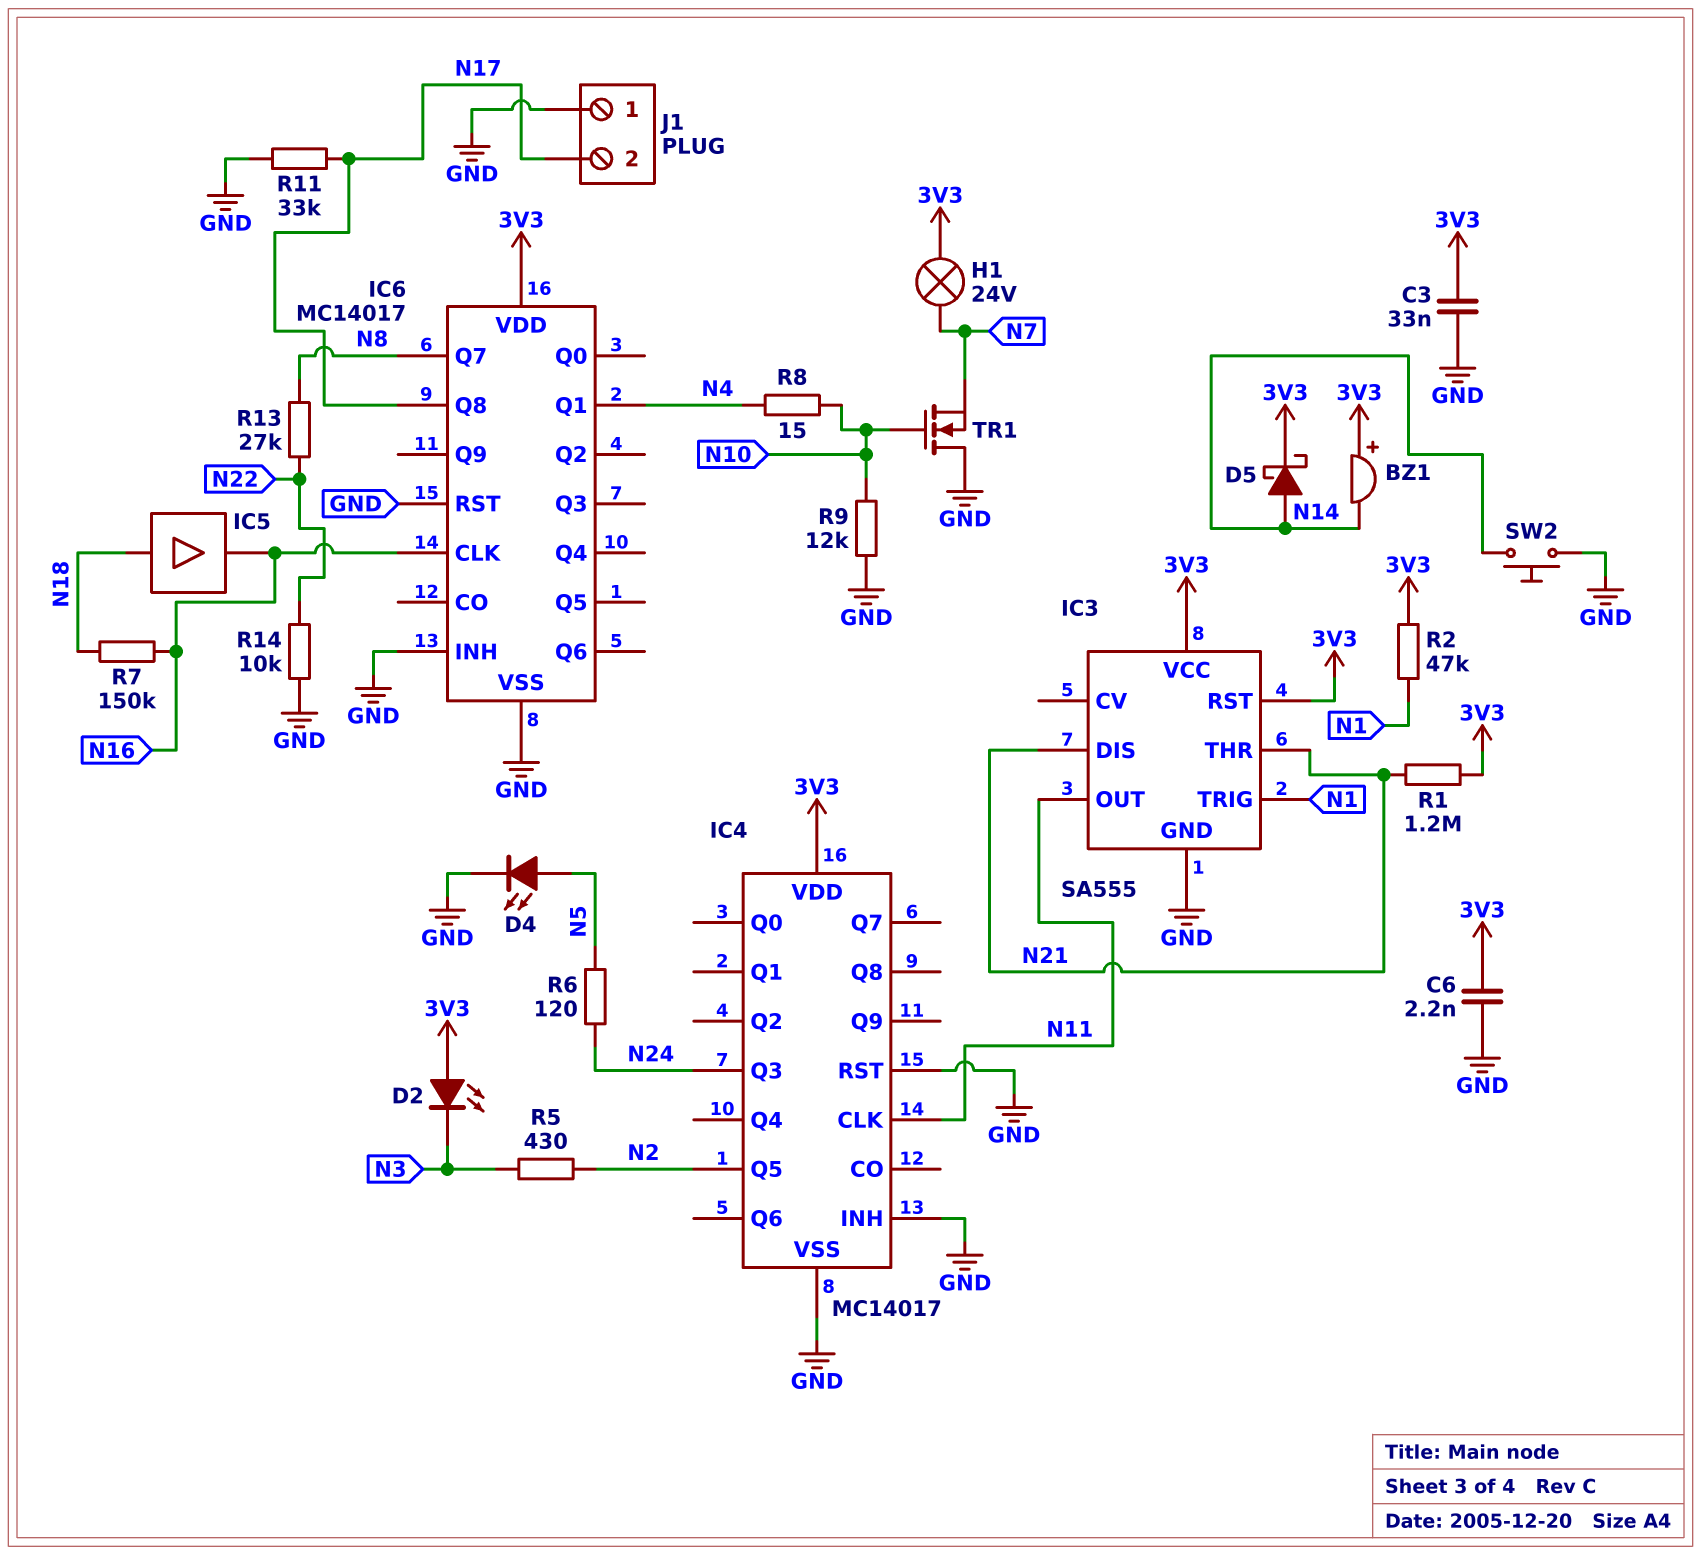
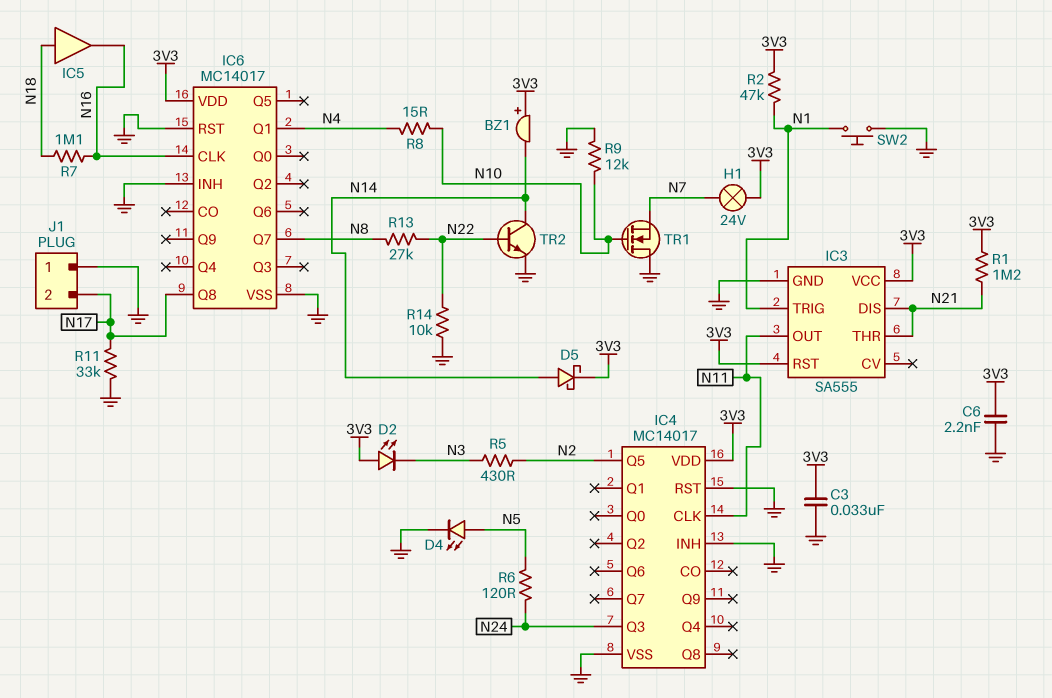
R7: 150k (N16, N18) -> 1.1M (N16, N18)
SW2: button (GND, N14) -> button (GND, N1)
TR2: none -> NPN (B N22, C N14, E GND)

